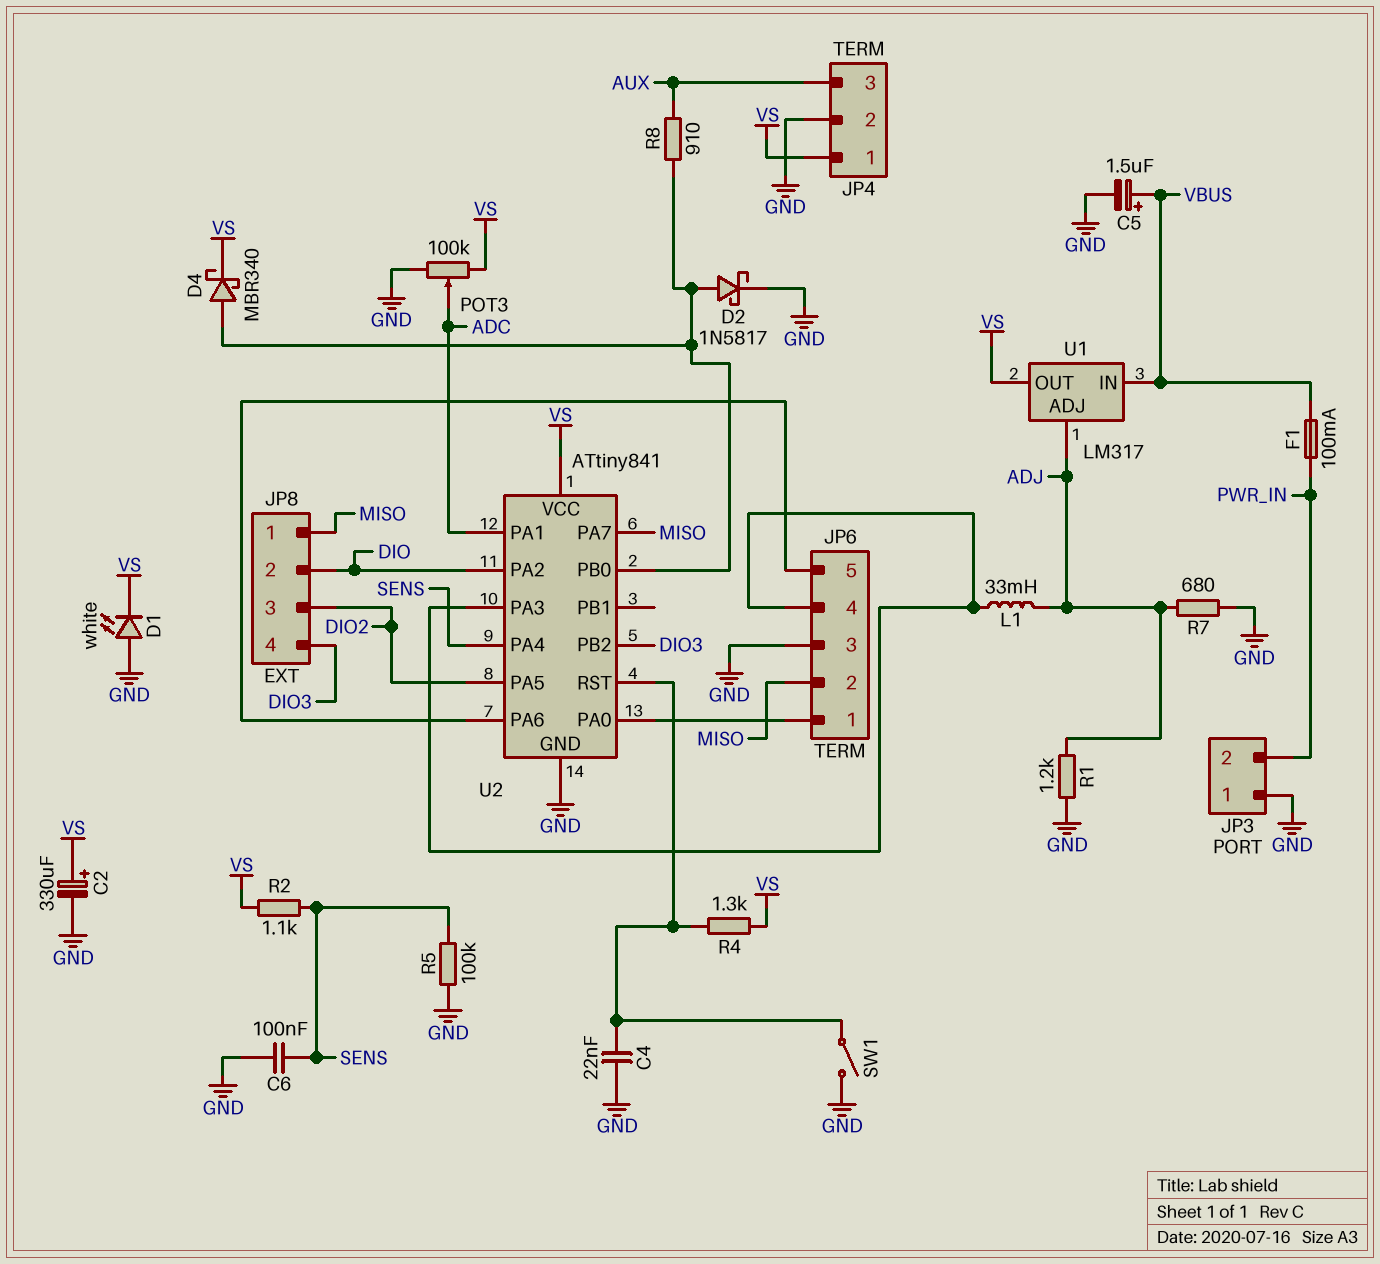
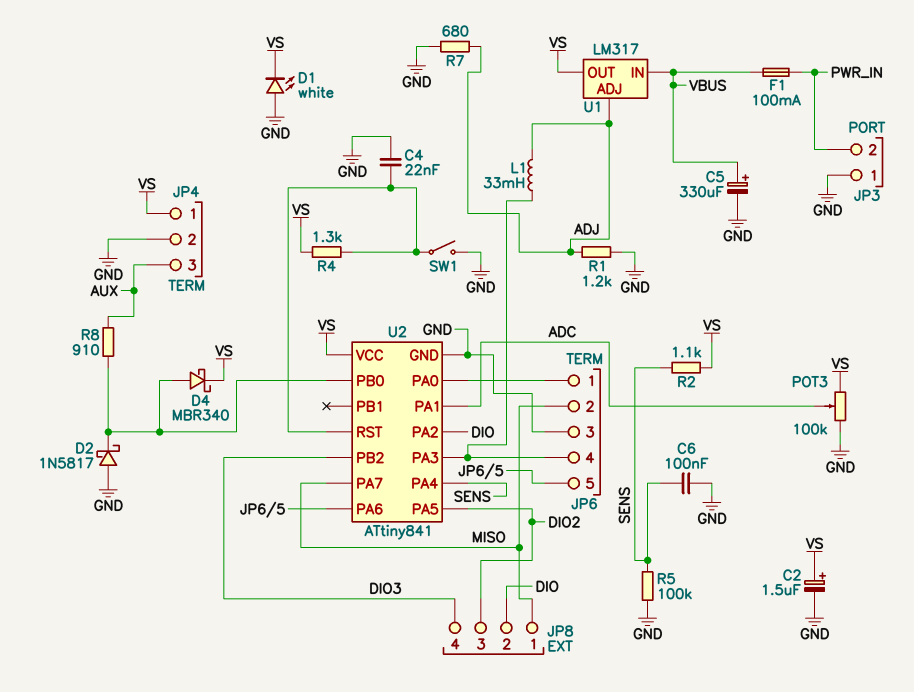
C2: 330uF (plus VS, minus GND) -> 1.5uF (plus VS, minus GND)
C5: 1.5uF (plus VBUS, minus GND) -> 330uF (plus VBUS, minus GND)
D2: schottky 1N5817 (A U2/PB0, K GND) -> schottky 1N5817 (A GND, K U2/PB0)

